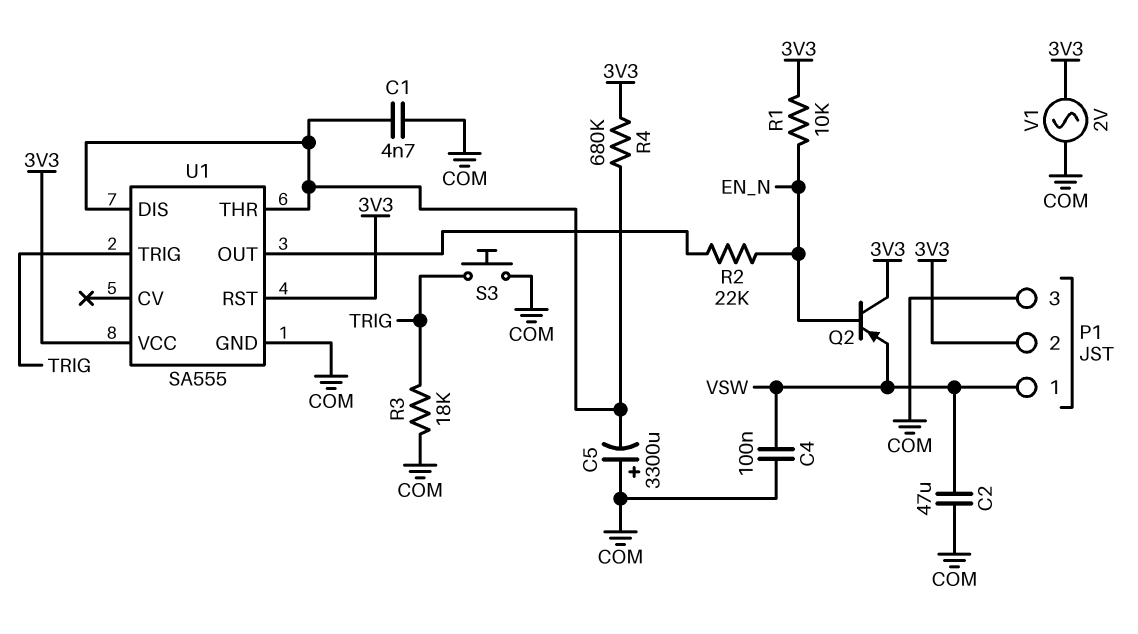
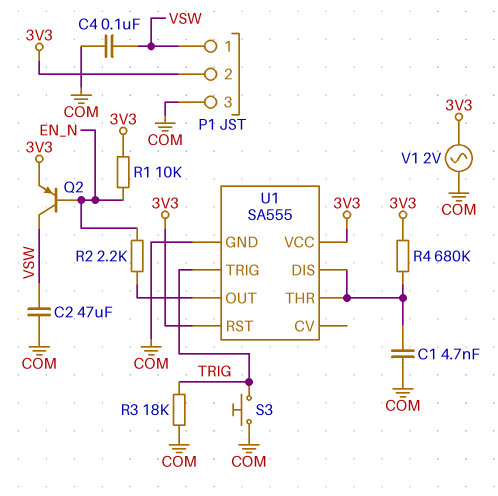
C5: 3300uF (plus COM, minus U1/DIS) -> none
Q2: PNP (B EN_N, C 3V3, E VSW) -> PNP (B EN_N, C VSW, E 3V3)
R2: 22k (EN_N, U1/OUT) -> 2.2k (EN_N, U1/OUT)

